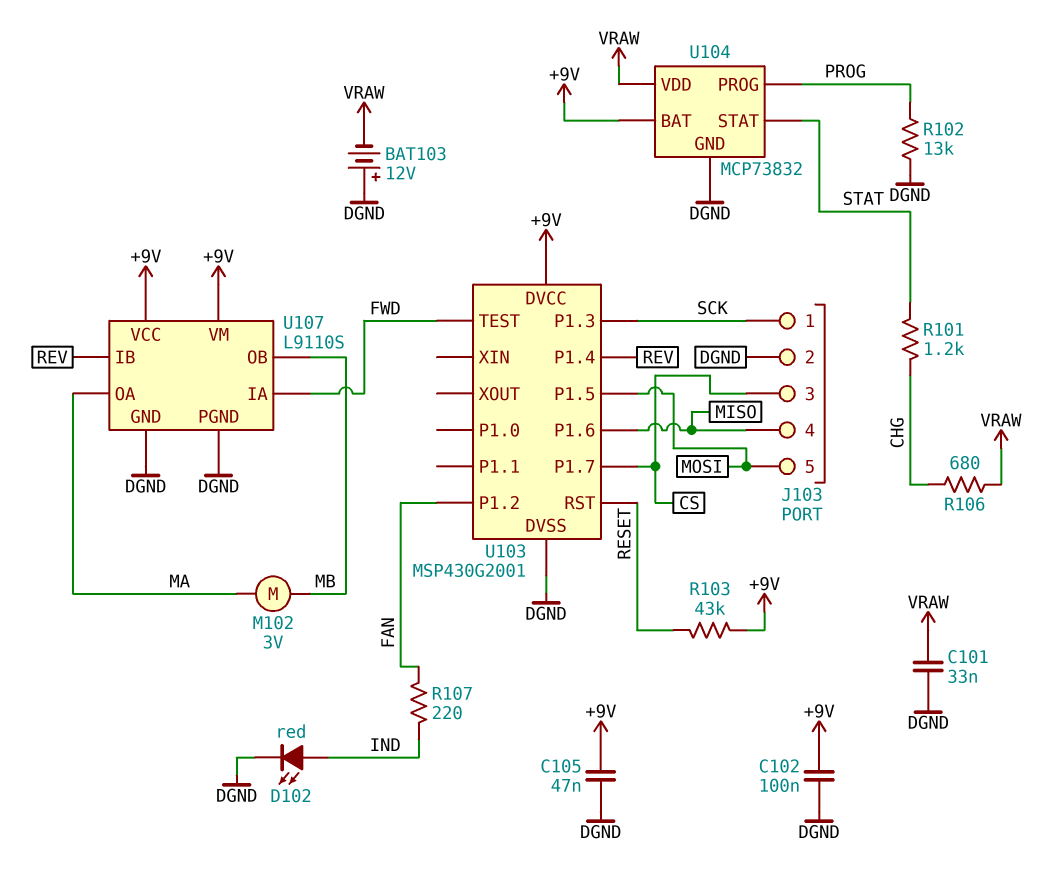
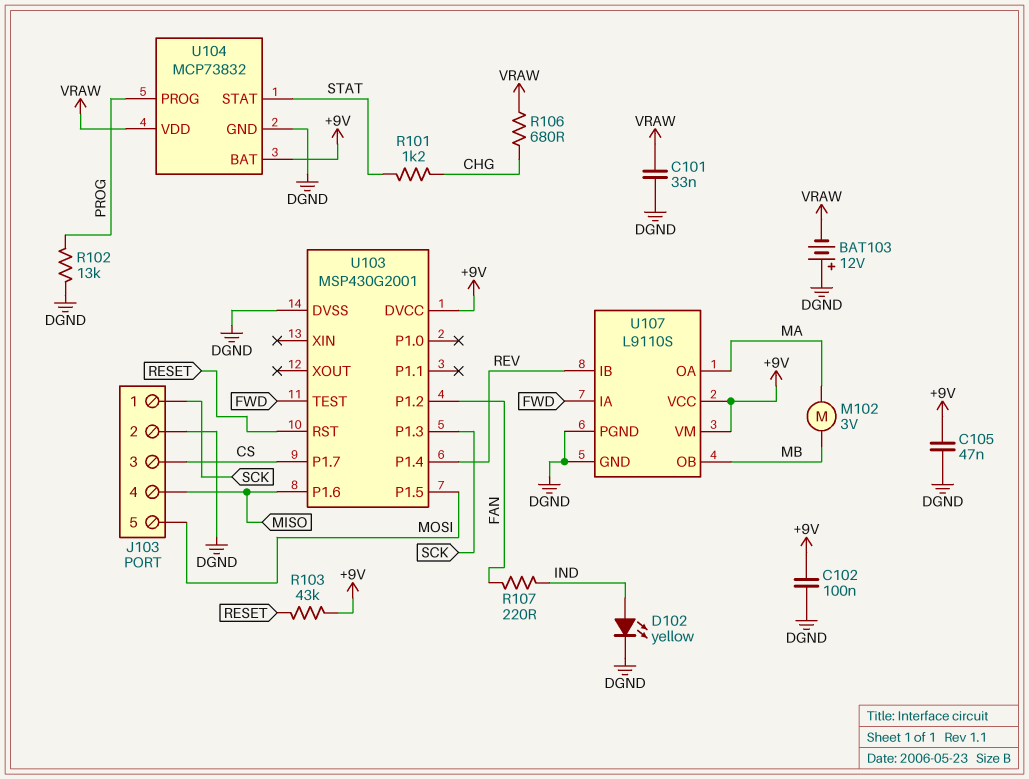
D102: LED red (A IND, K DGND) -> LED yellow (A IND, K DGND)

